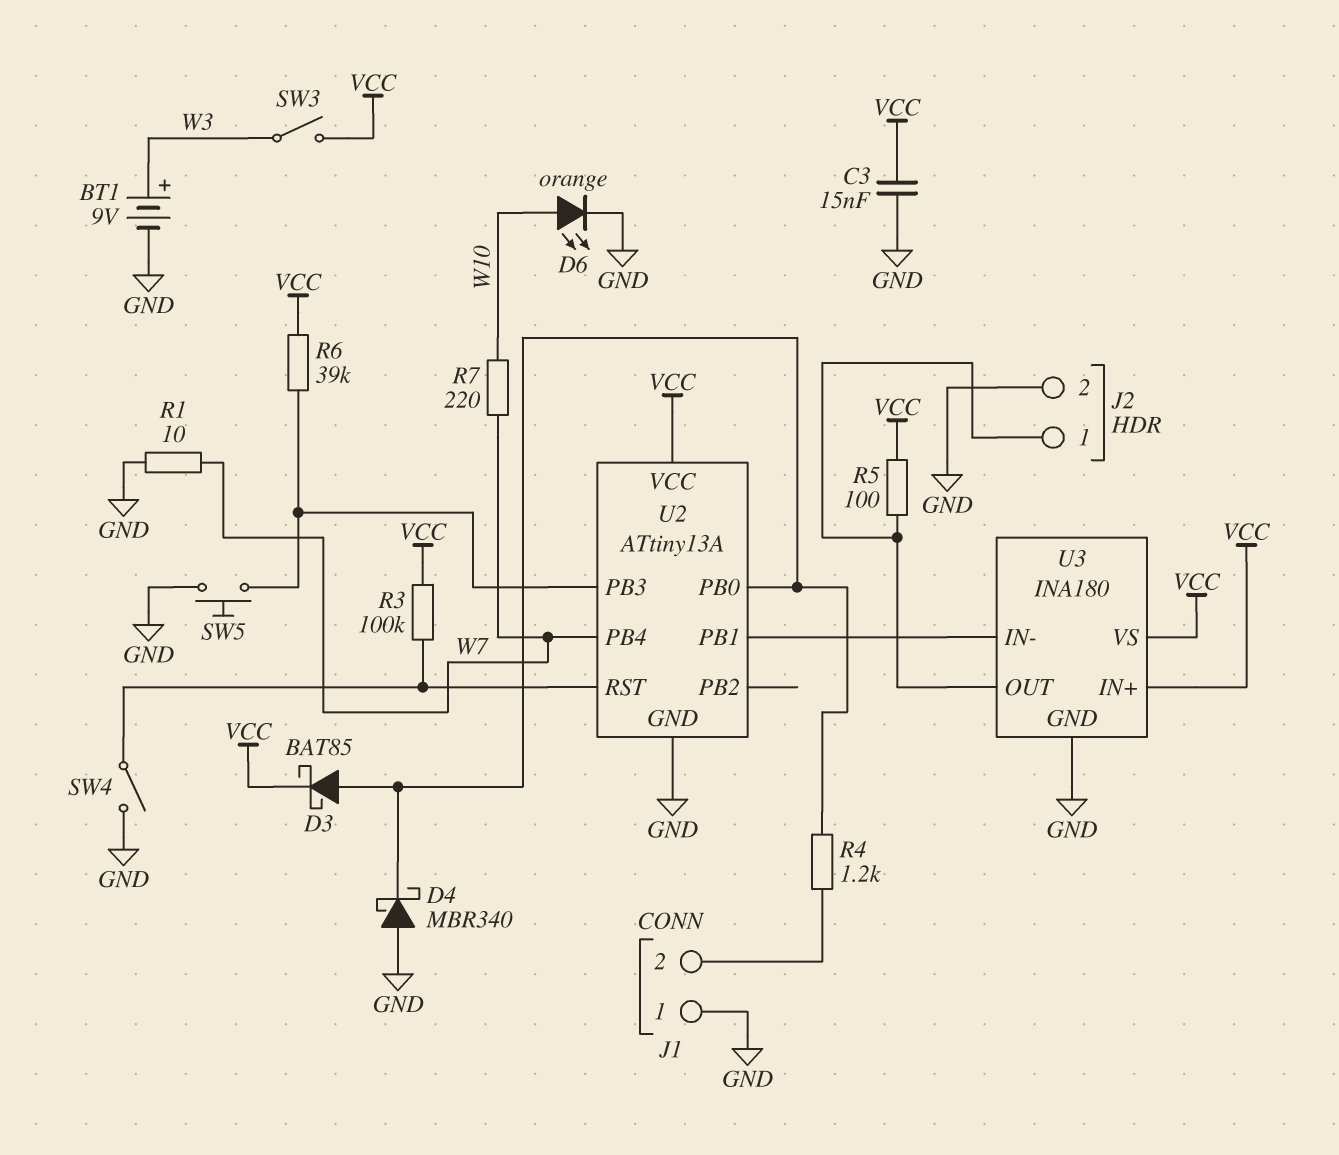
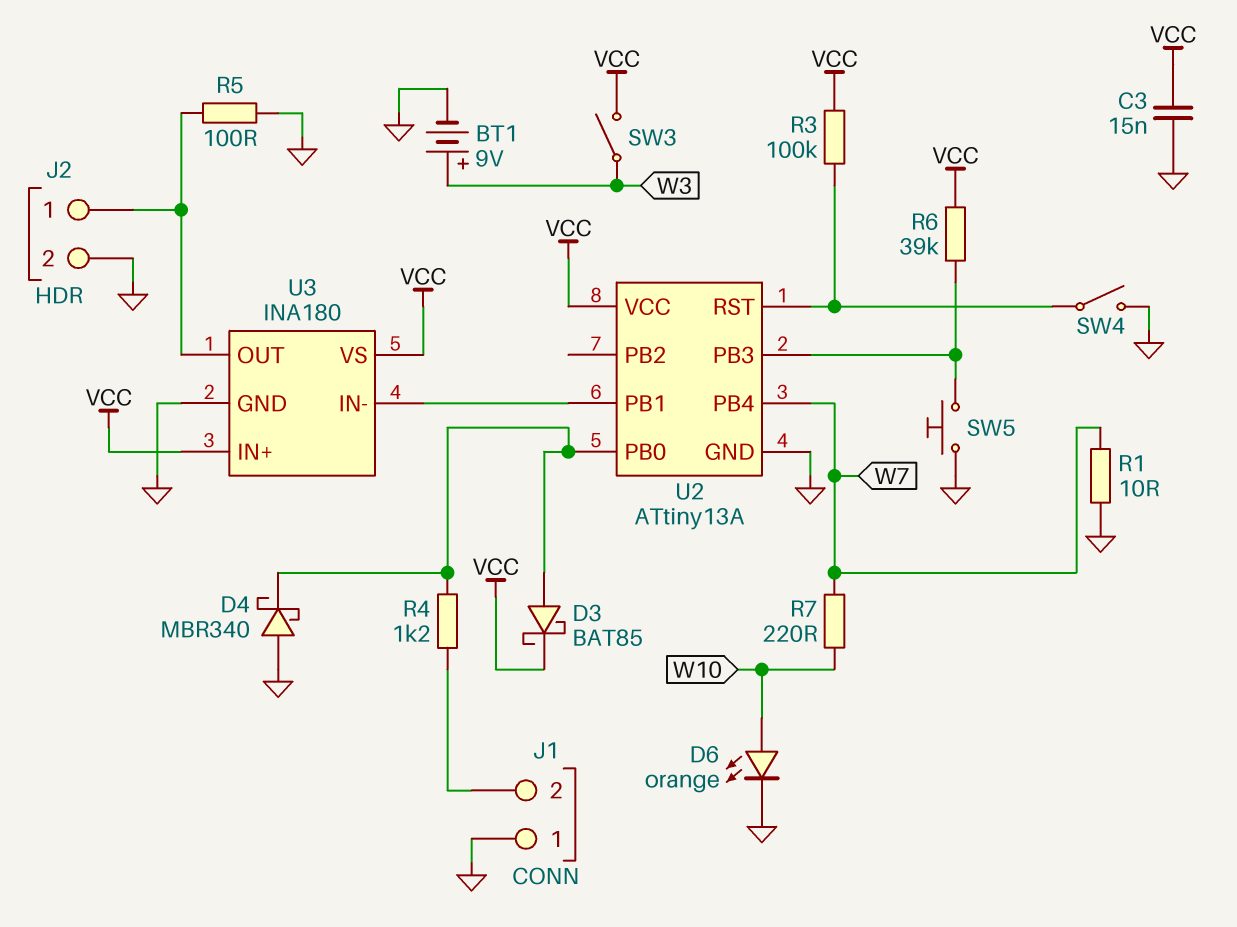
R5: 100 (J2/1, VCC) -> 100 (GND, J2/1)

